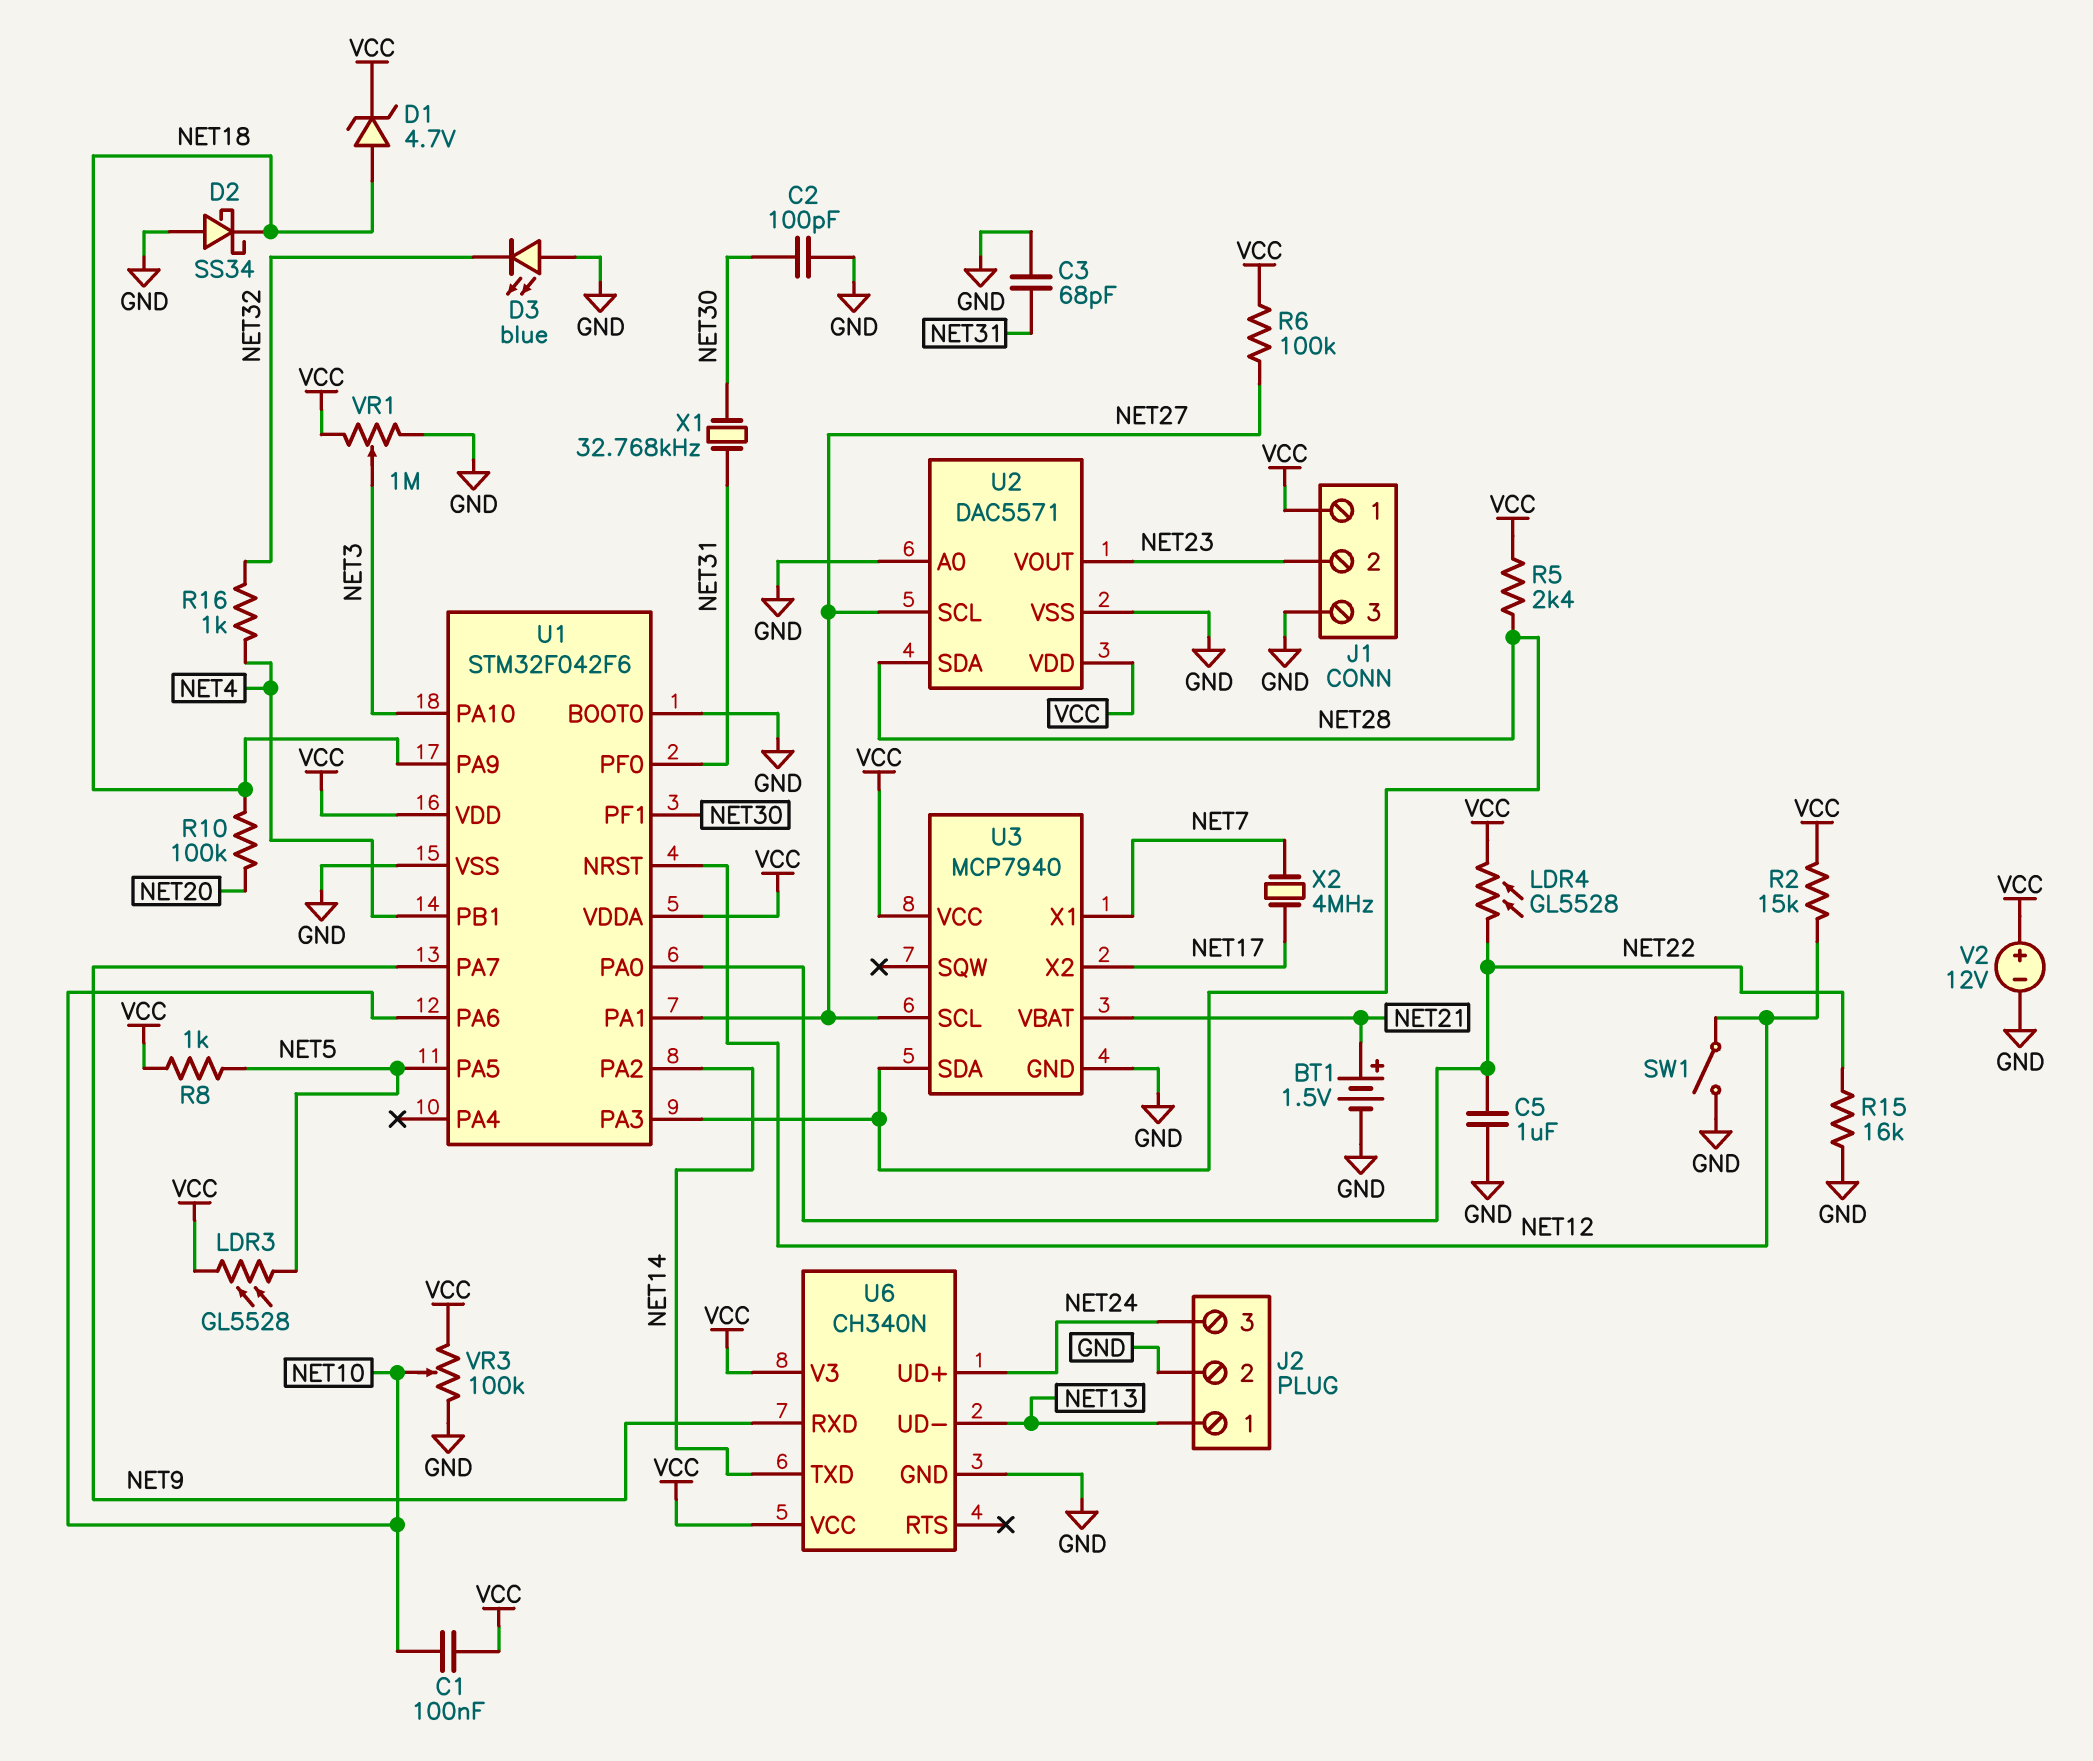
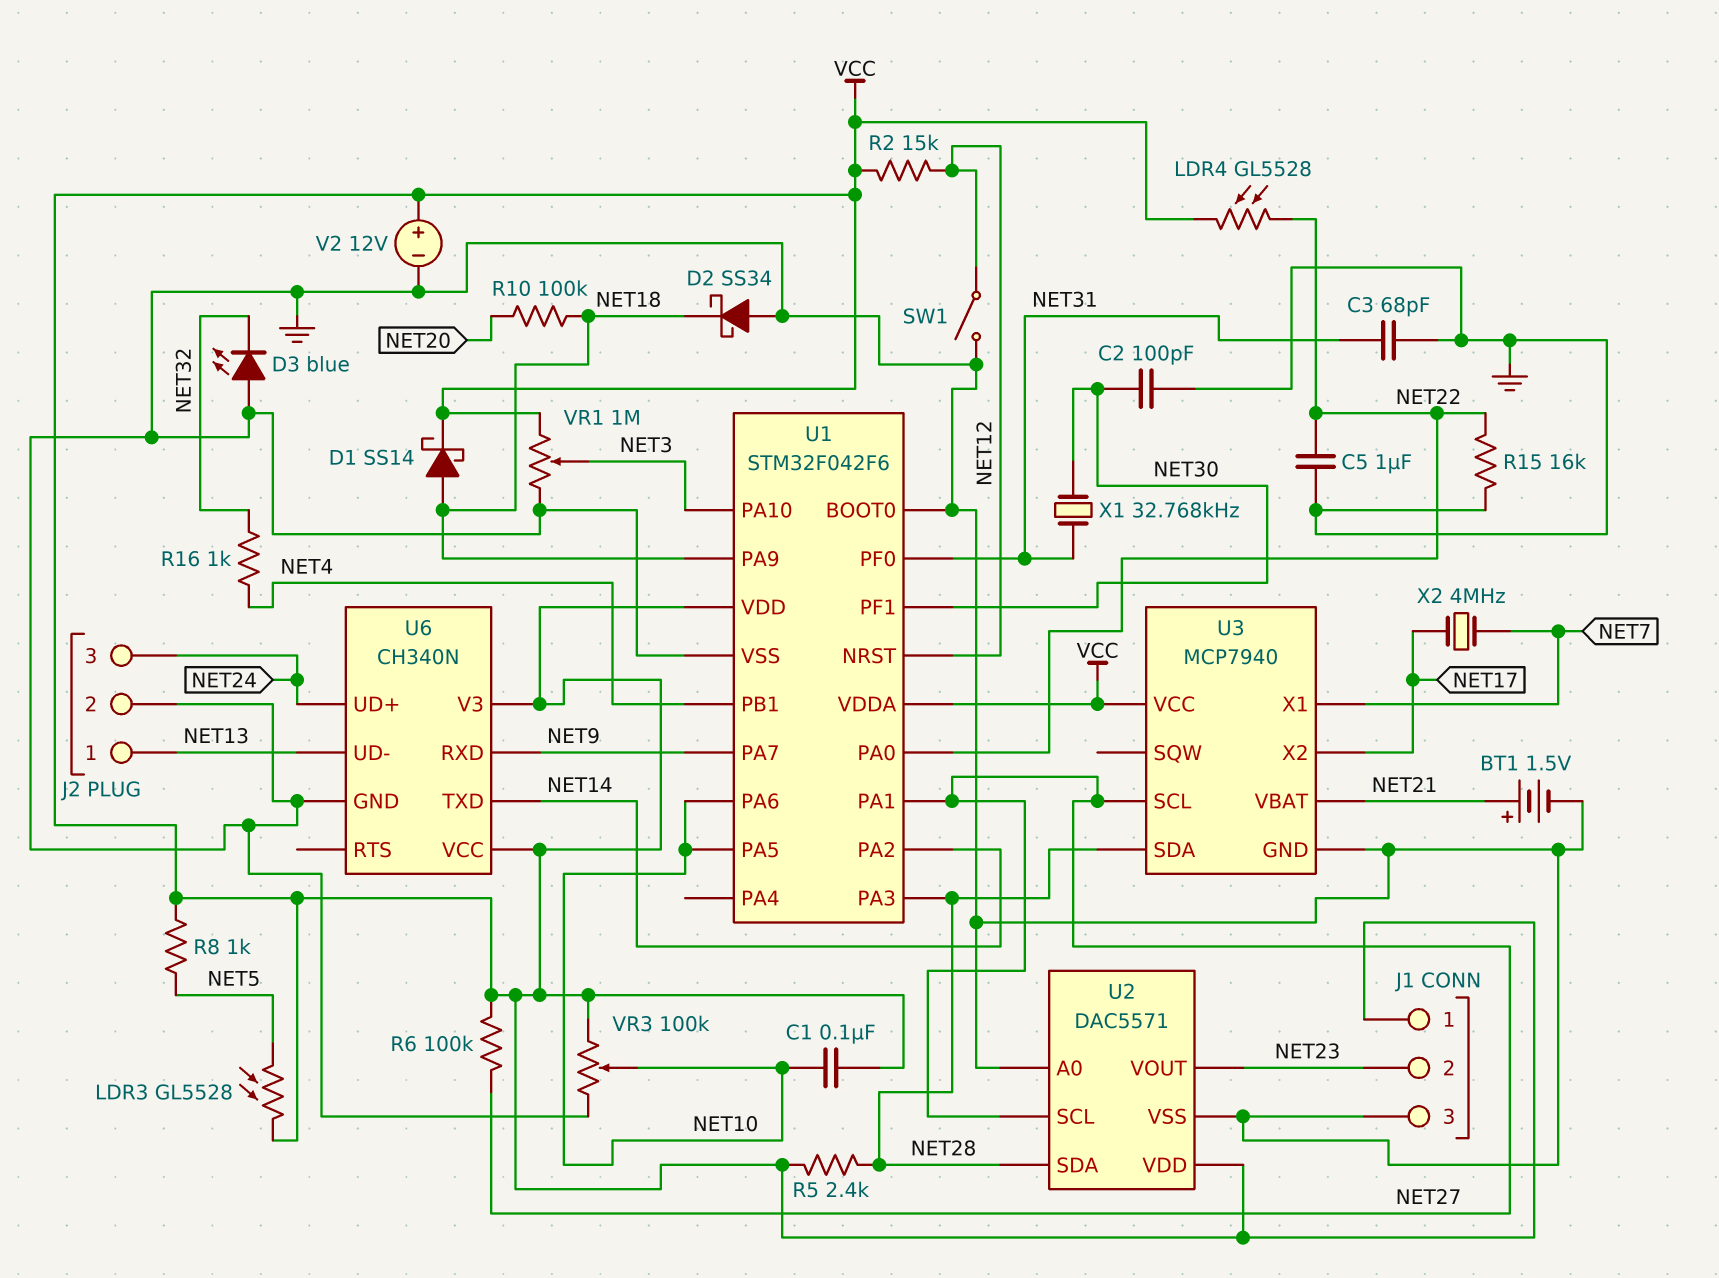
D1: zener 4.7V (A NET18, K VCC) -> schottky SS14 (A NET18, K VCC)
U1 pin PA5: NET5 -> NET10

